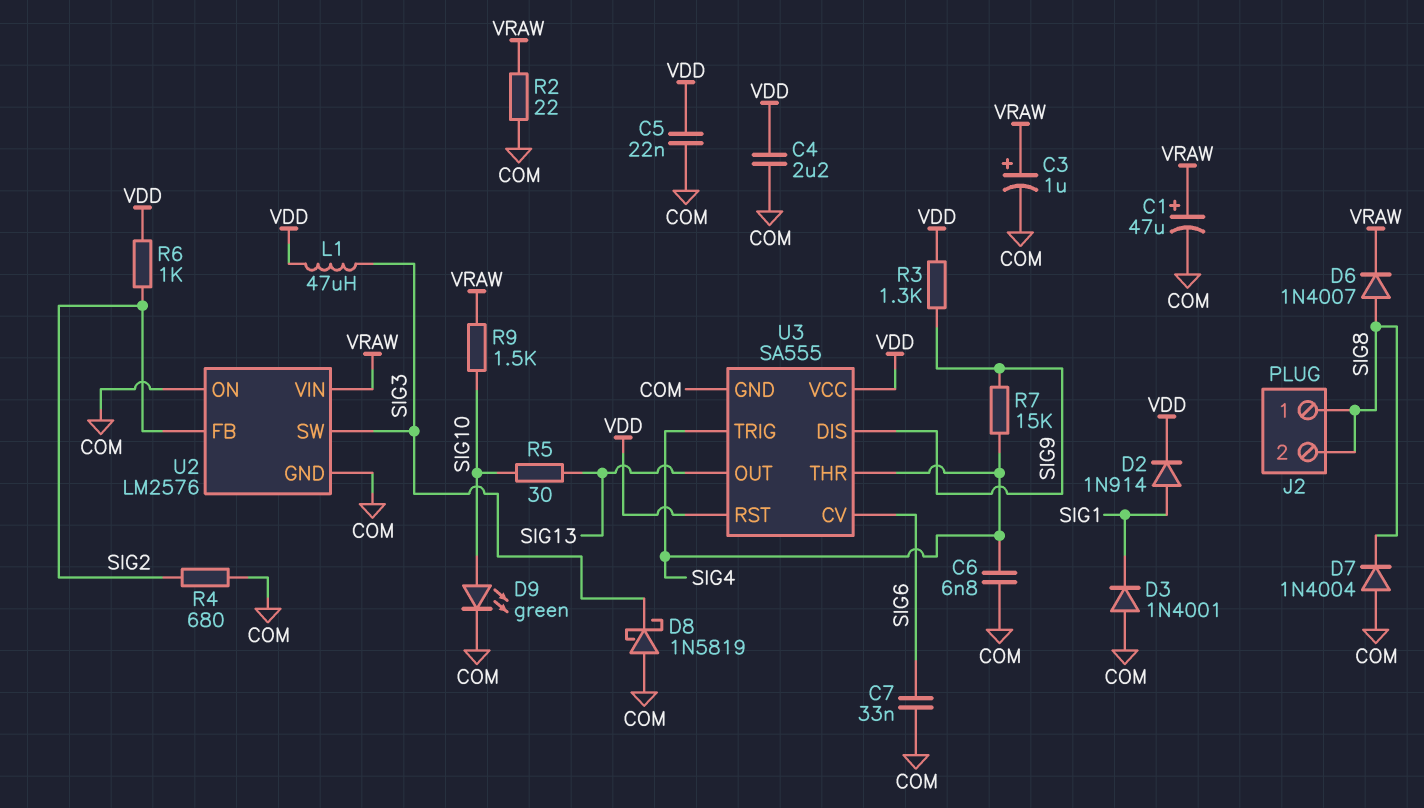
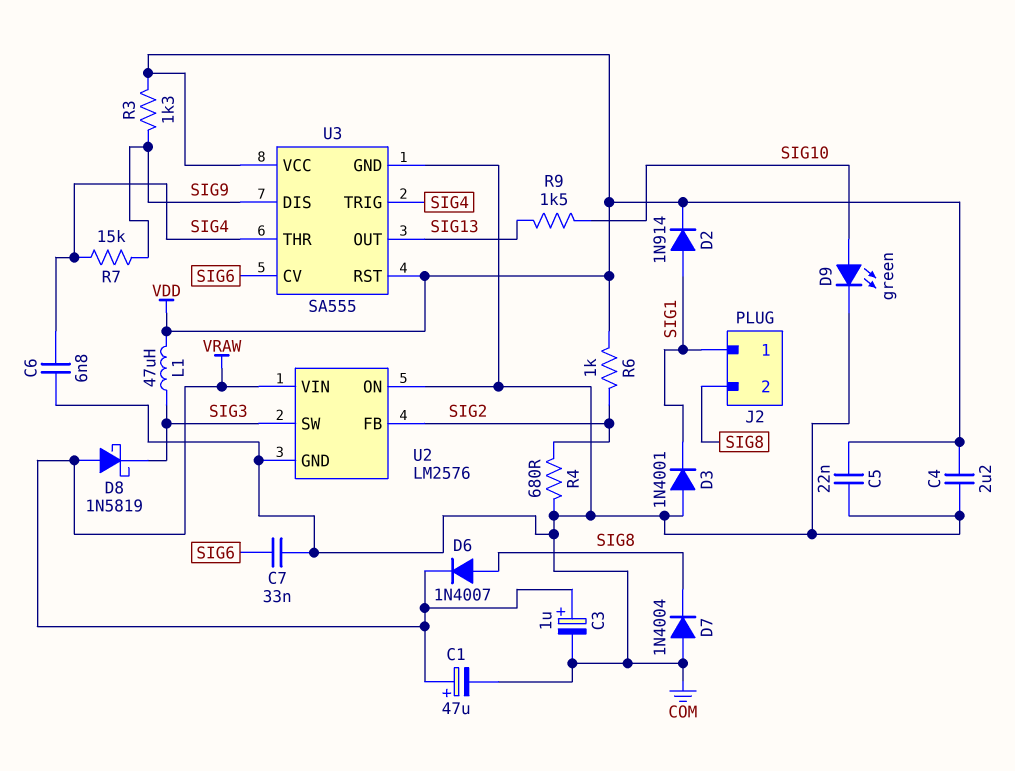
D8: schottky 1N5819 (A COM, K SIG3) -> schottky 1N5819 (A VRAW, K SIG3)
J2 pin 1: SIG8 -> SIG1
R2: 22 (COM, VRAW) -> none
R5: 30 (SIG10, SIG13) -> none
R9: 1.5k (SIG10, VRAW) -> 1.5k (SIG10, SIG13)

